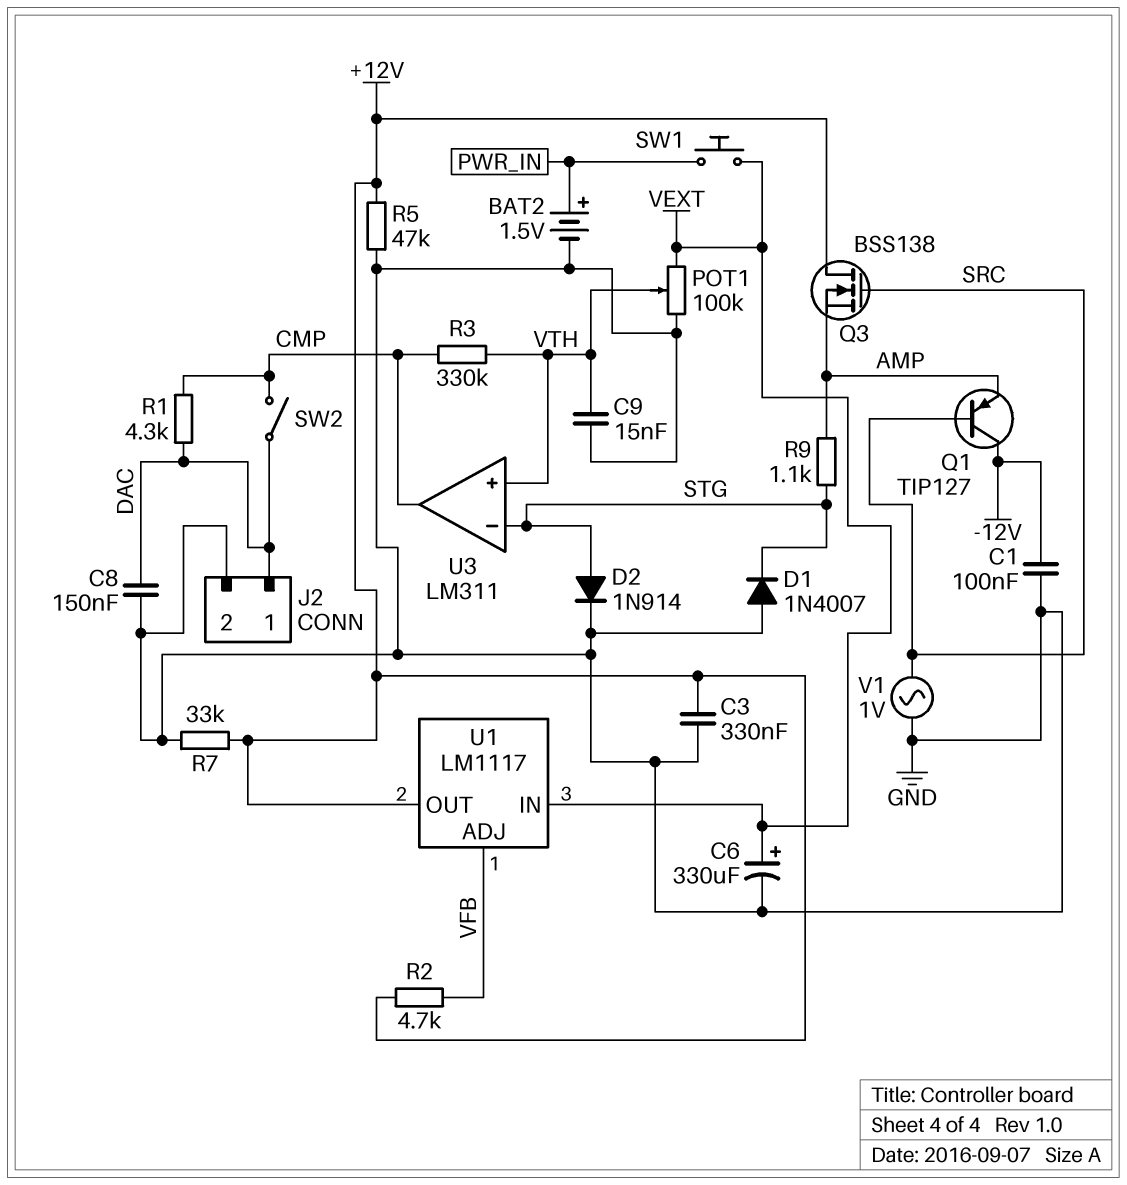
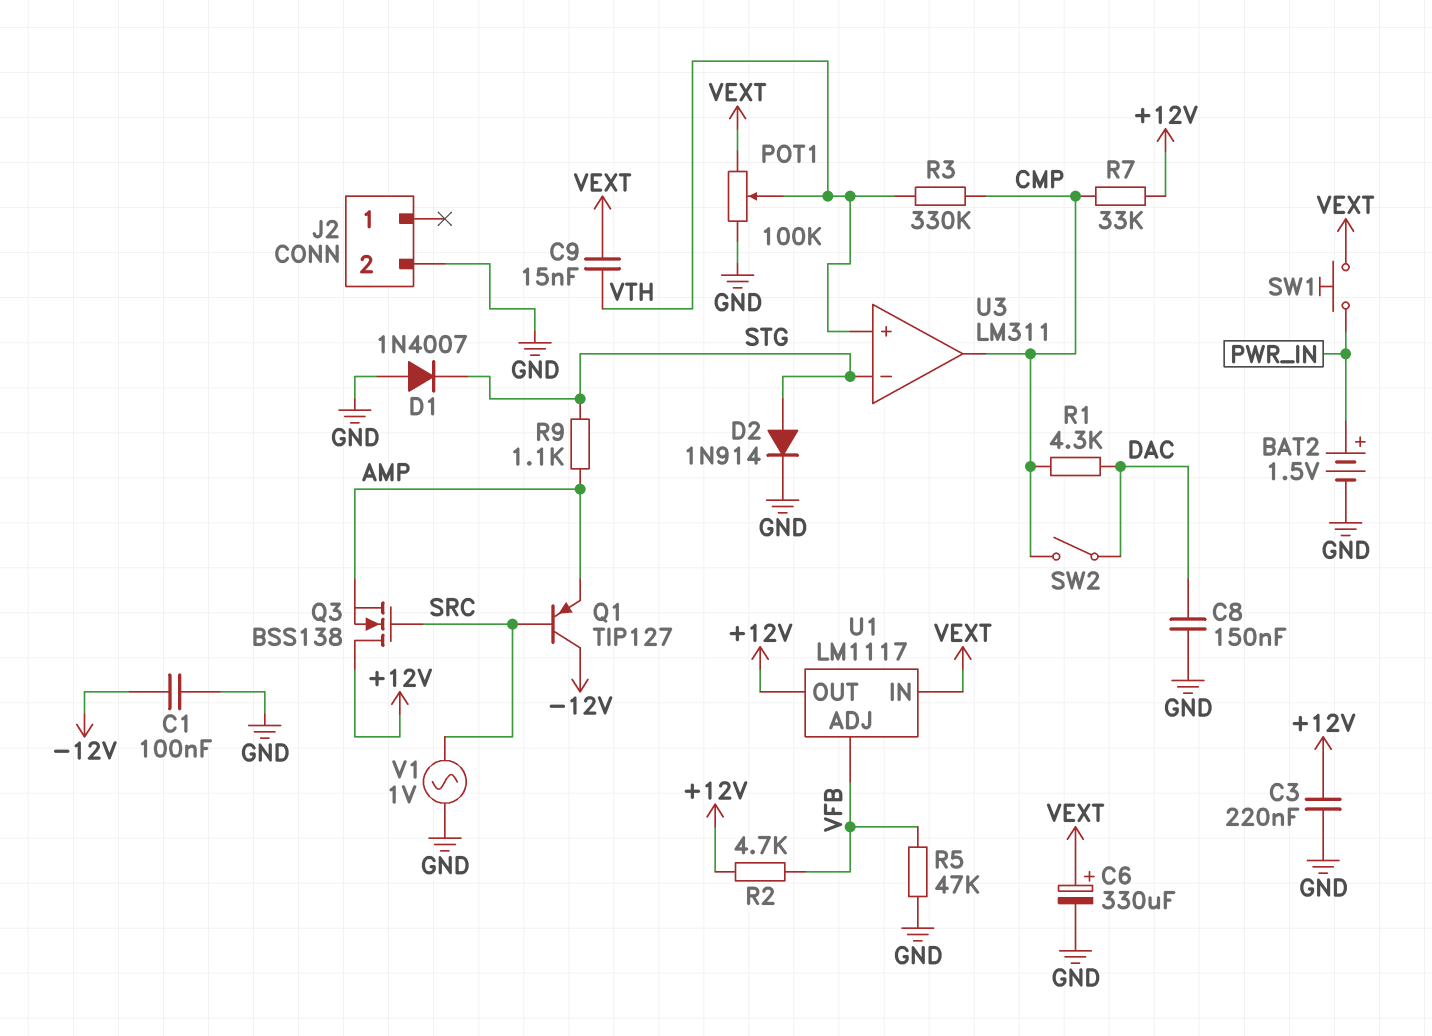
C3: 330nF (+12V, GND) -> 220nF (+12V, GND)
C9: 15nF (GND, VTH) -> 15nF (VEXT, VTH)
J2 pin 1: DAC -> none
R5: 47k (+12V, GND) -> 47k (GND, VFB)
R7: 33k (+12V, GND) -> 33k (+12V, CMP)

